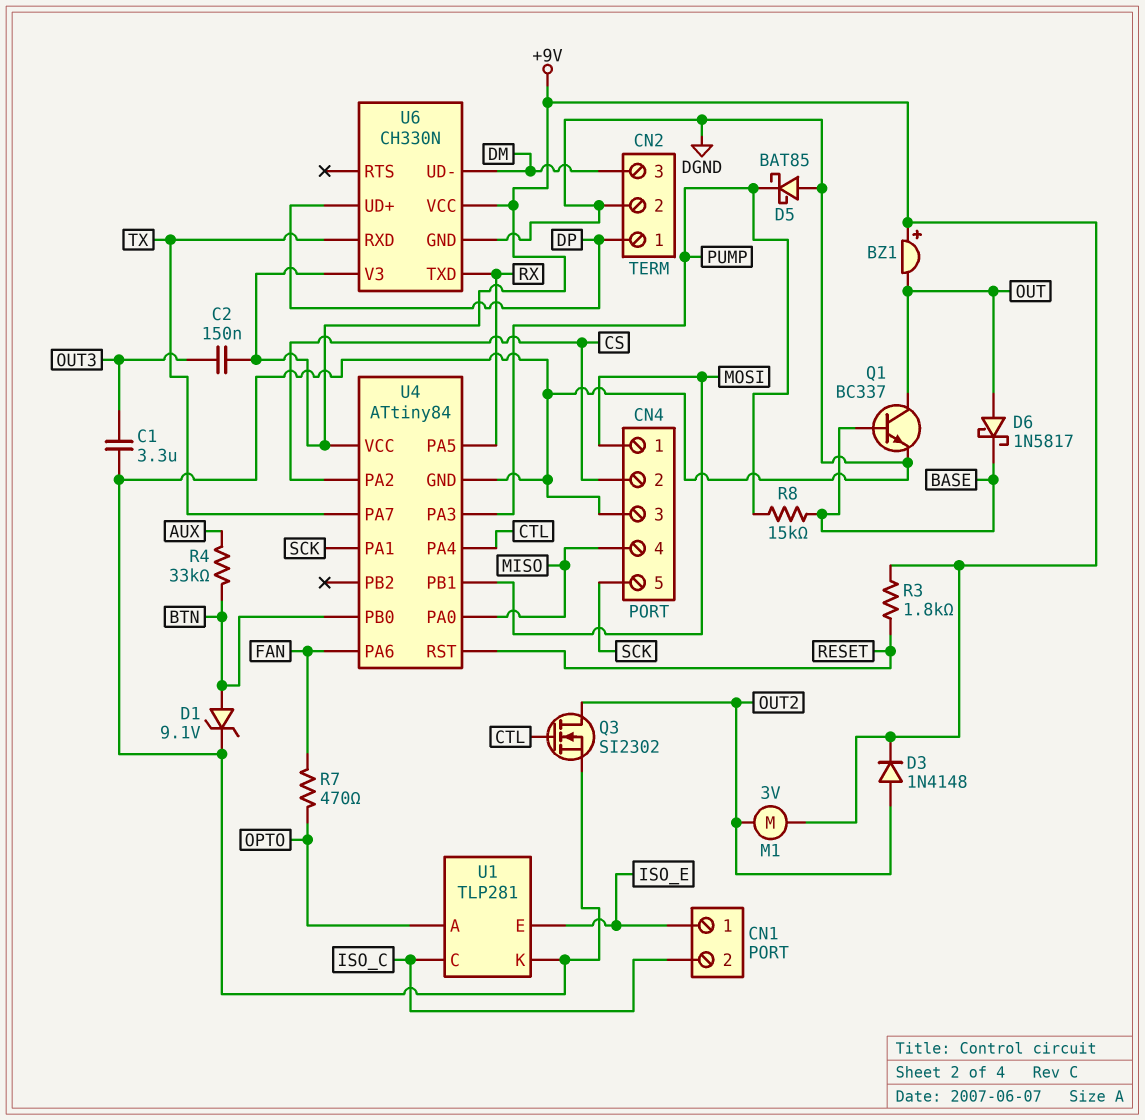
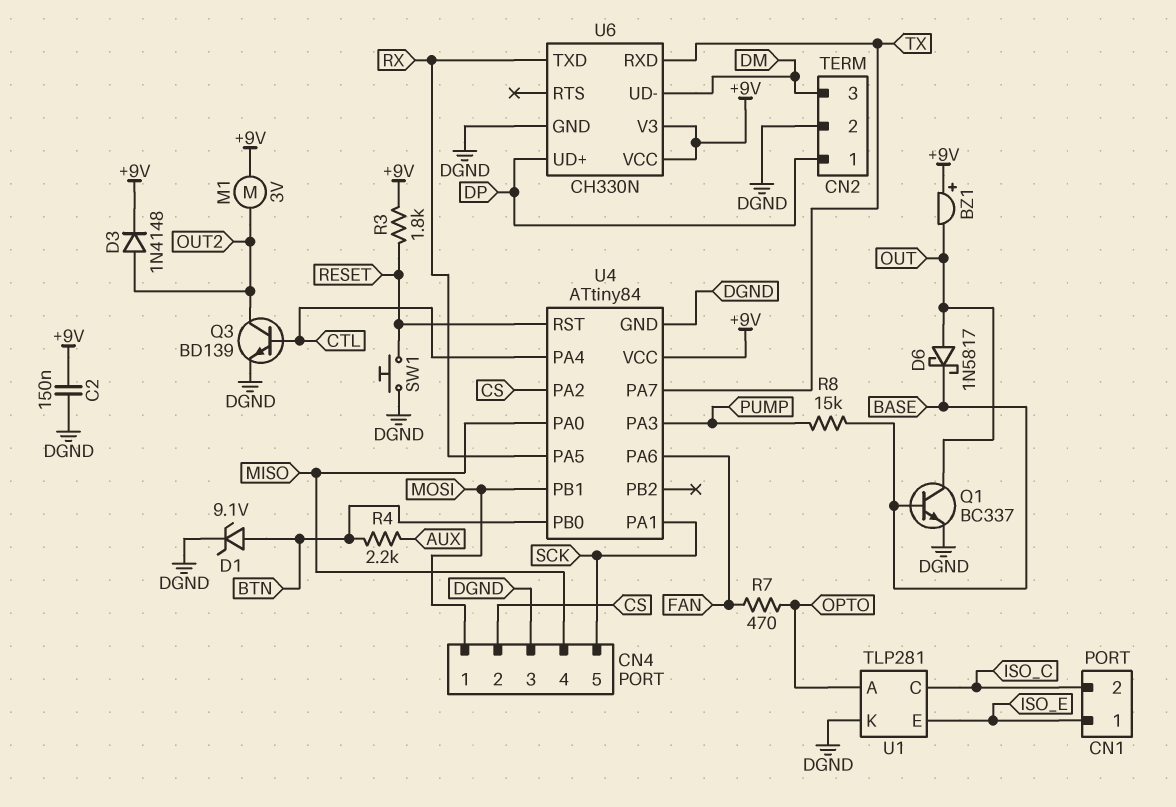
C1: 3.3uF (DGND, OUT3) -> none
C2: 150nF (+9V, OUT3) -> 150nF (+9V, DGND)
D5: schottky BAT85 (A DGND, K PUMP) -> none
Q3: NMOS SI2302 (G CTL, D OUT2, S DGND) -> NPN BD139 (B CTL, C OUT2, E DGND)
R4: 33k (AUX, BTN) -> 2.2k (AUX, BTN)
SW1: none -> button (DGND, RESET)

